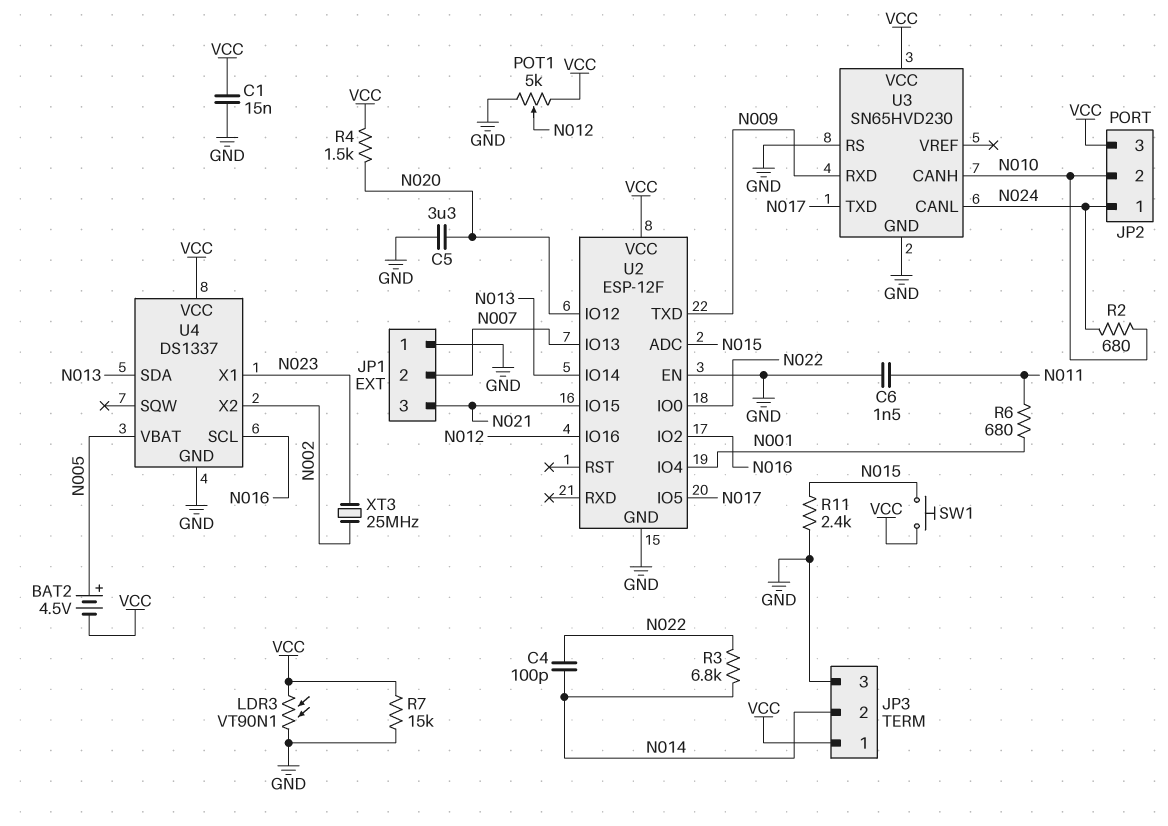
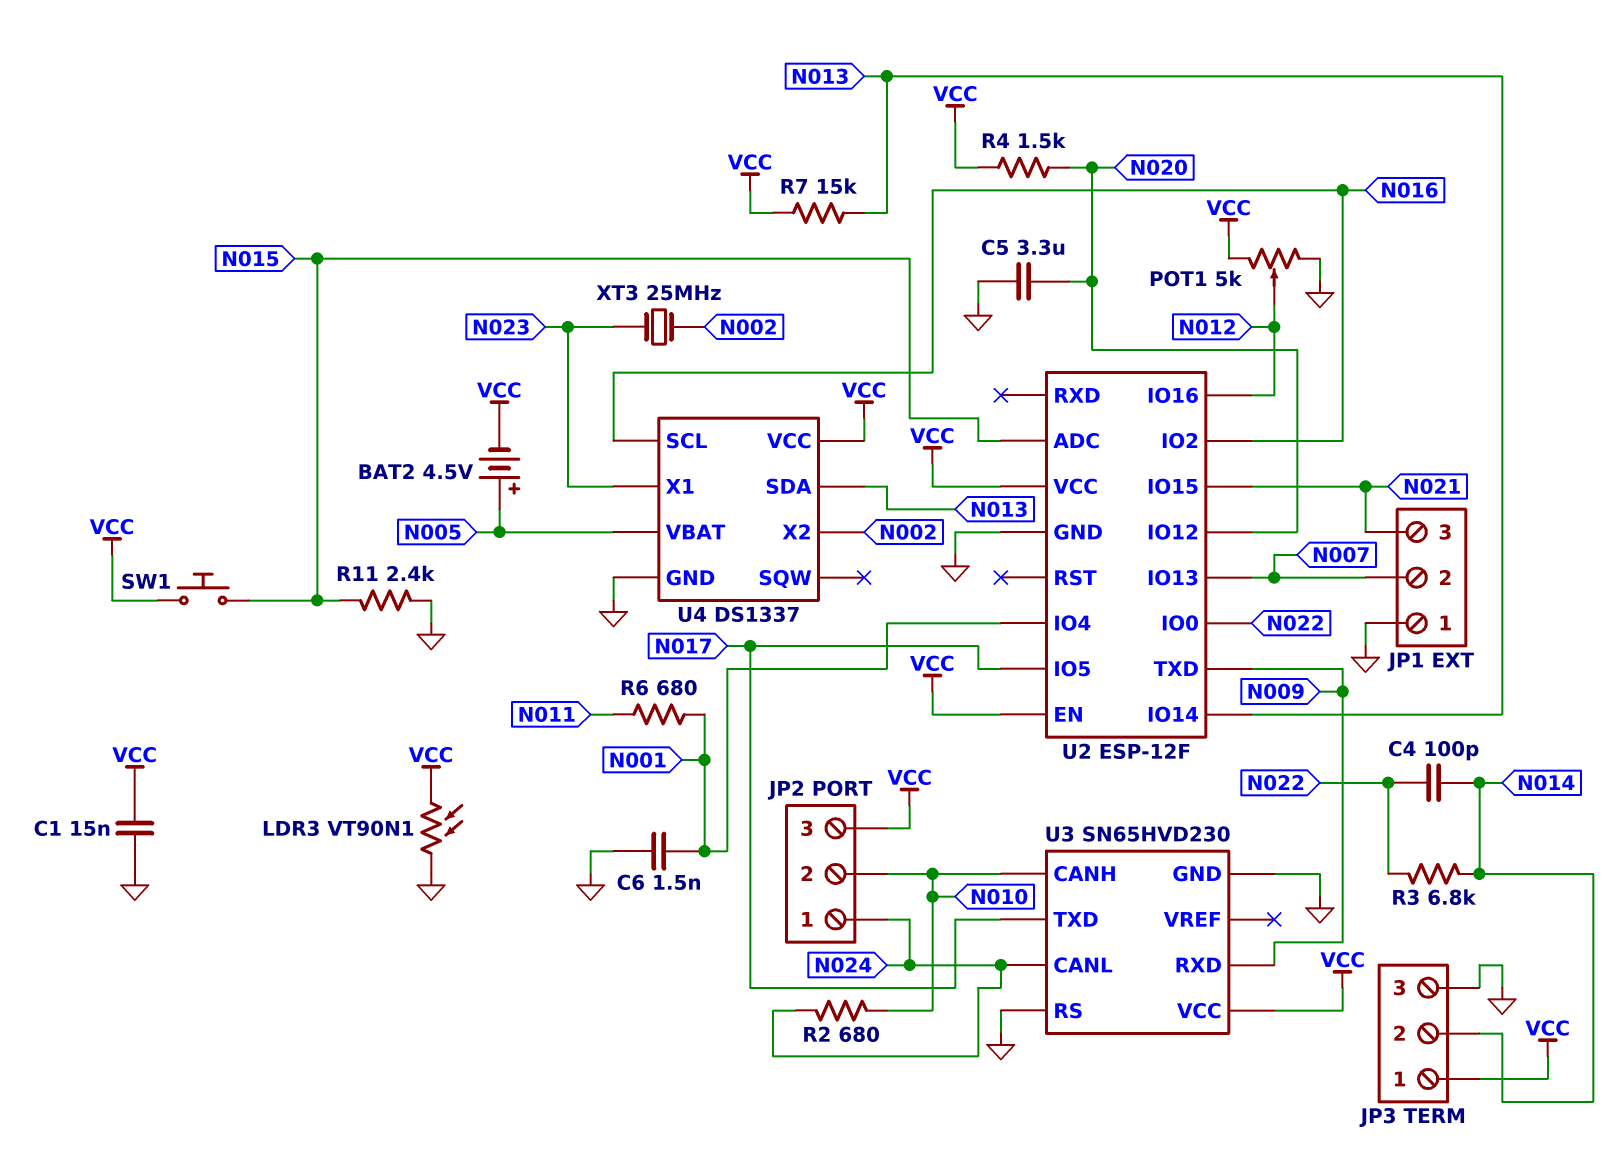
C6: 1.5nF (GND, N011) -> 1.5nF (GND, N001)
R7: 15k (GND, VCC) -> 15k (N013, VCC)
U2 pin EN: GND -> VCC

